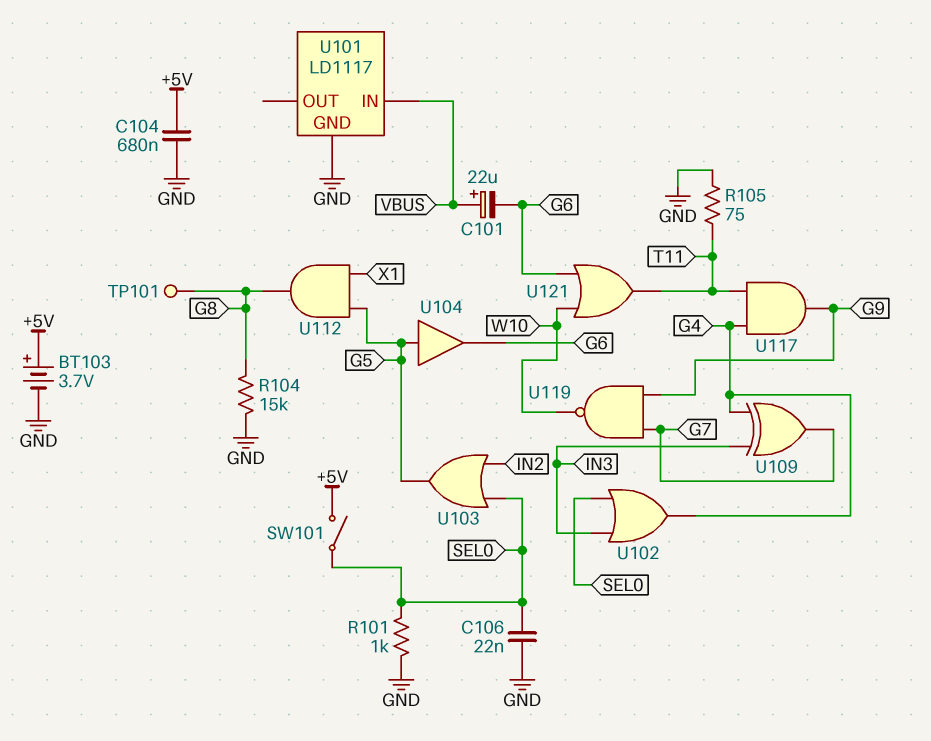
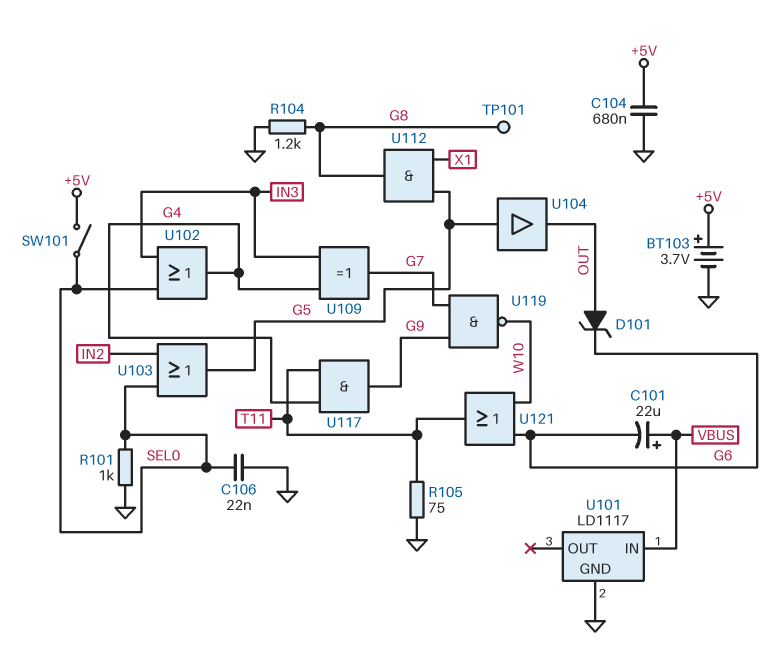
D101: none -> zener (A OUT, K G6)
R104: 15k (G8, GND) -> 1.2k (G8, GND)
U104: buffer (in G5, out G6) -> buffer (in G5, out OUT)

